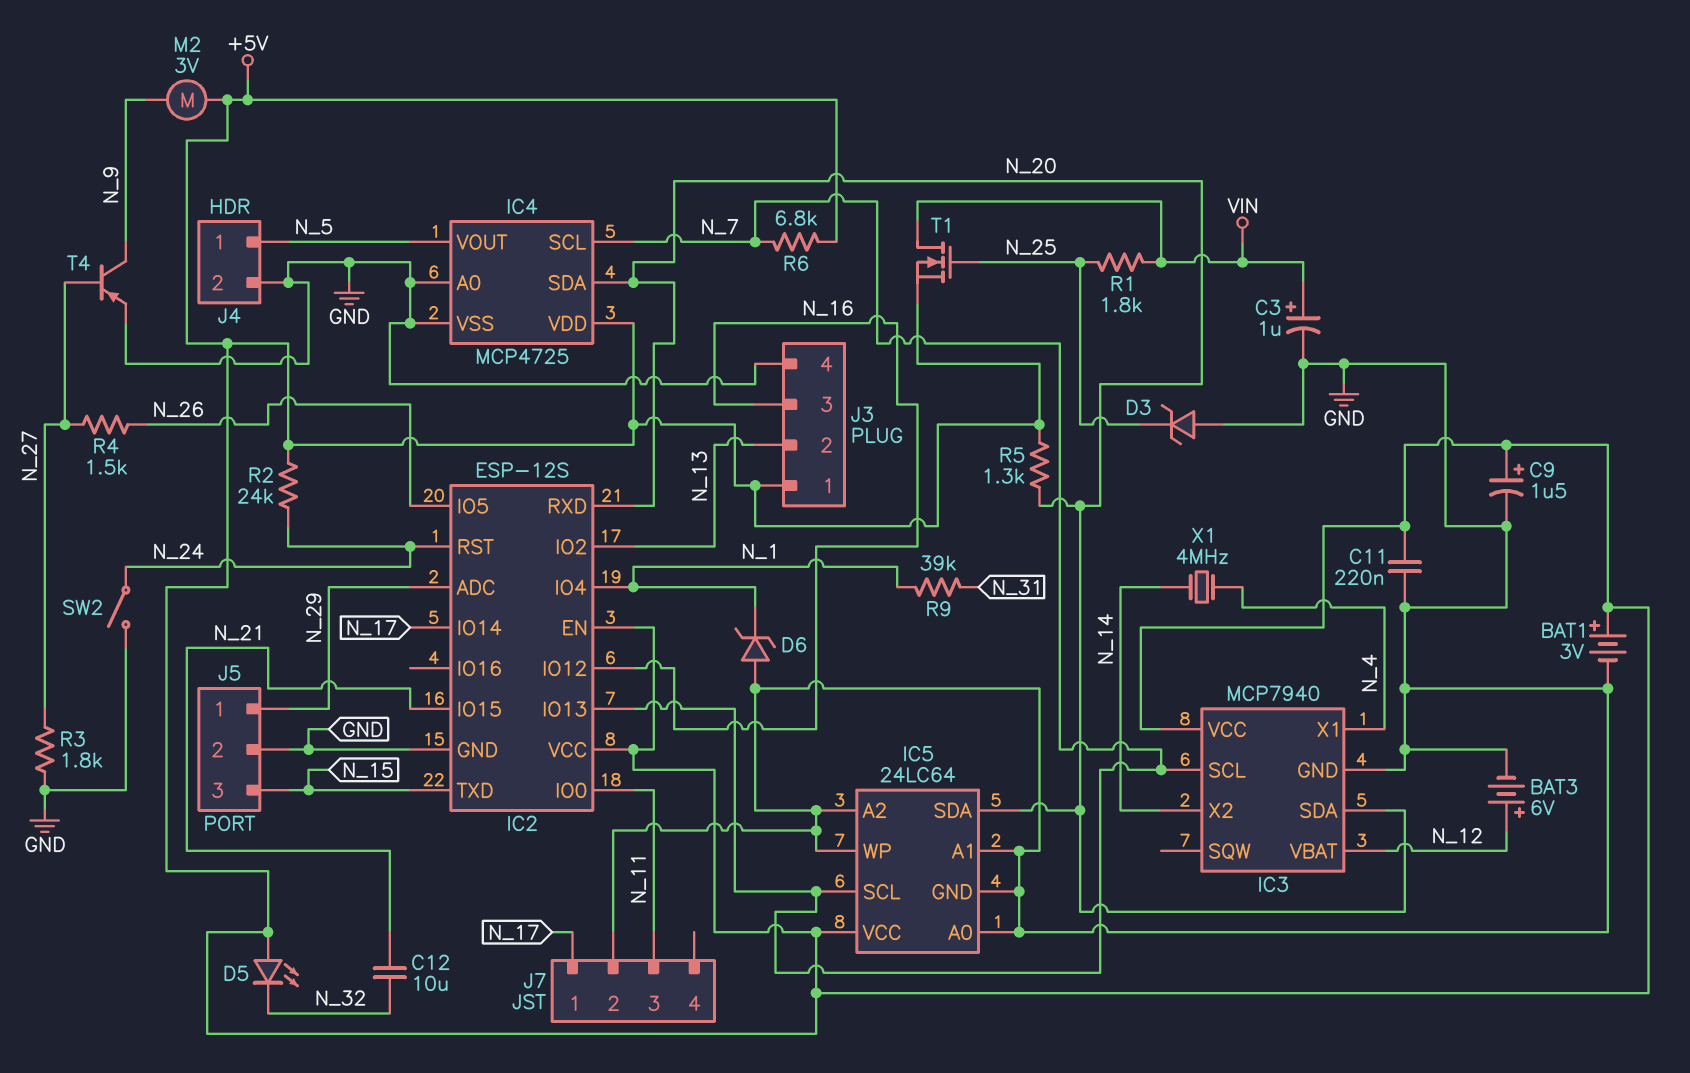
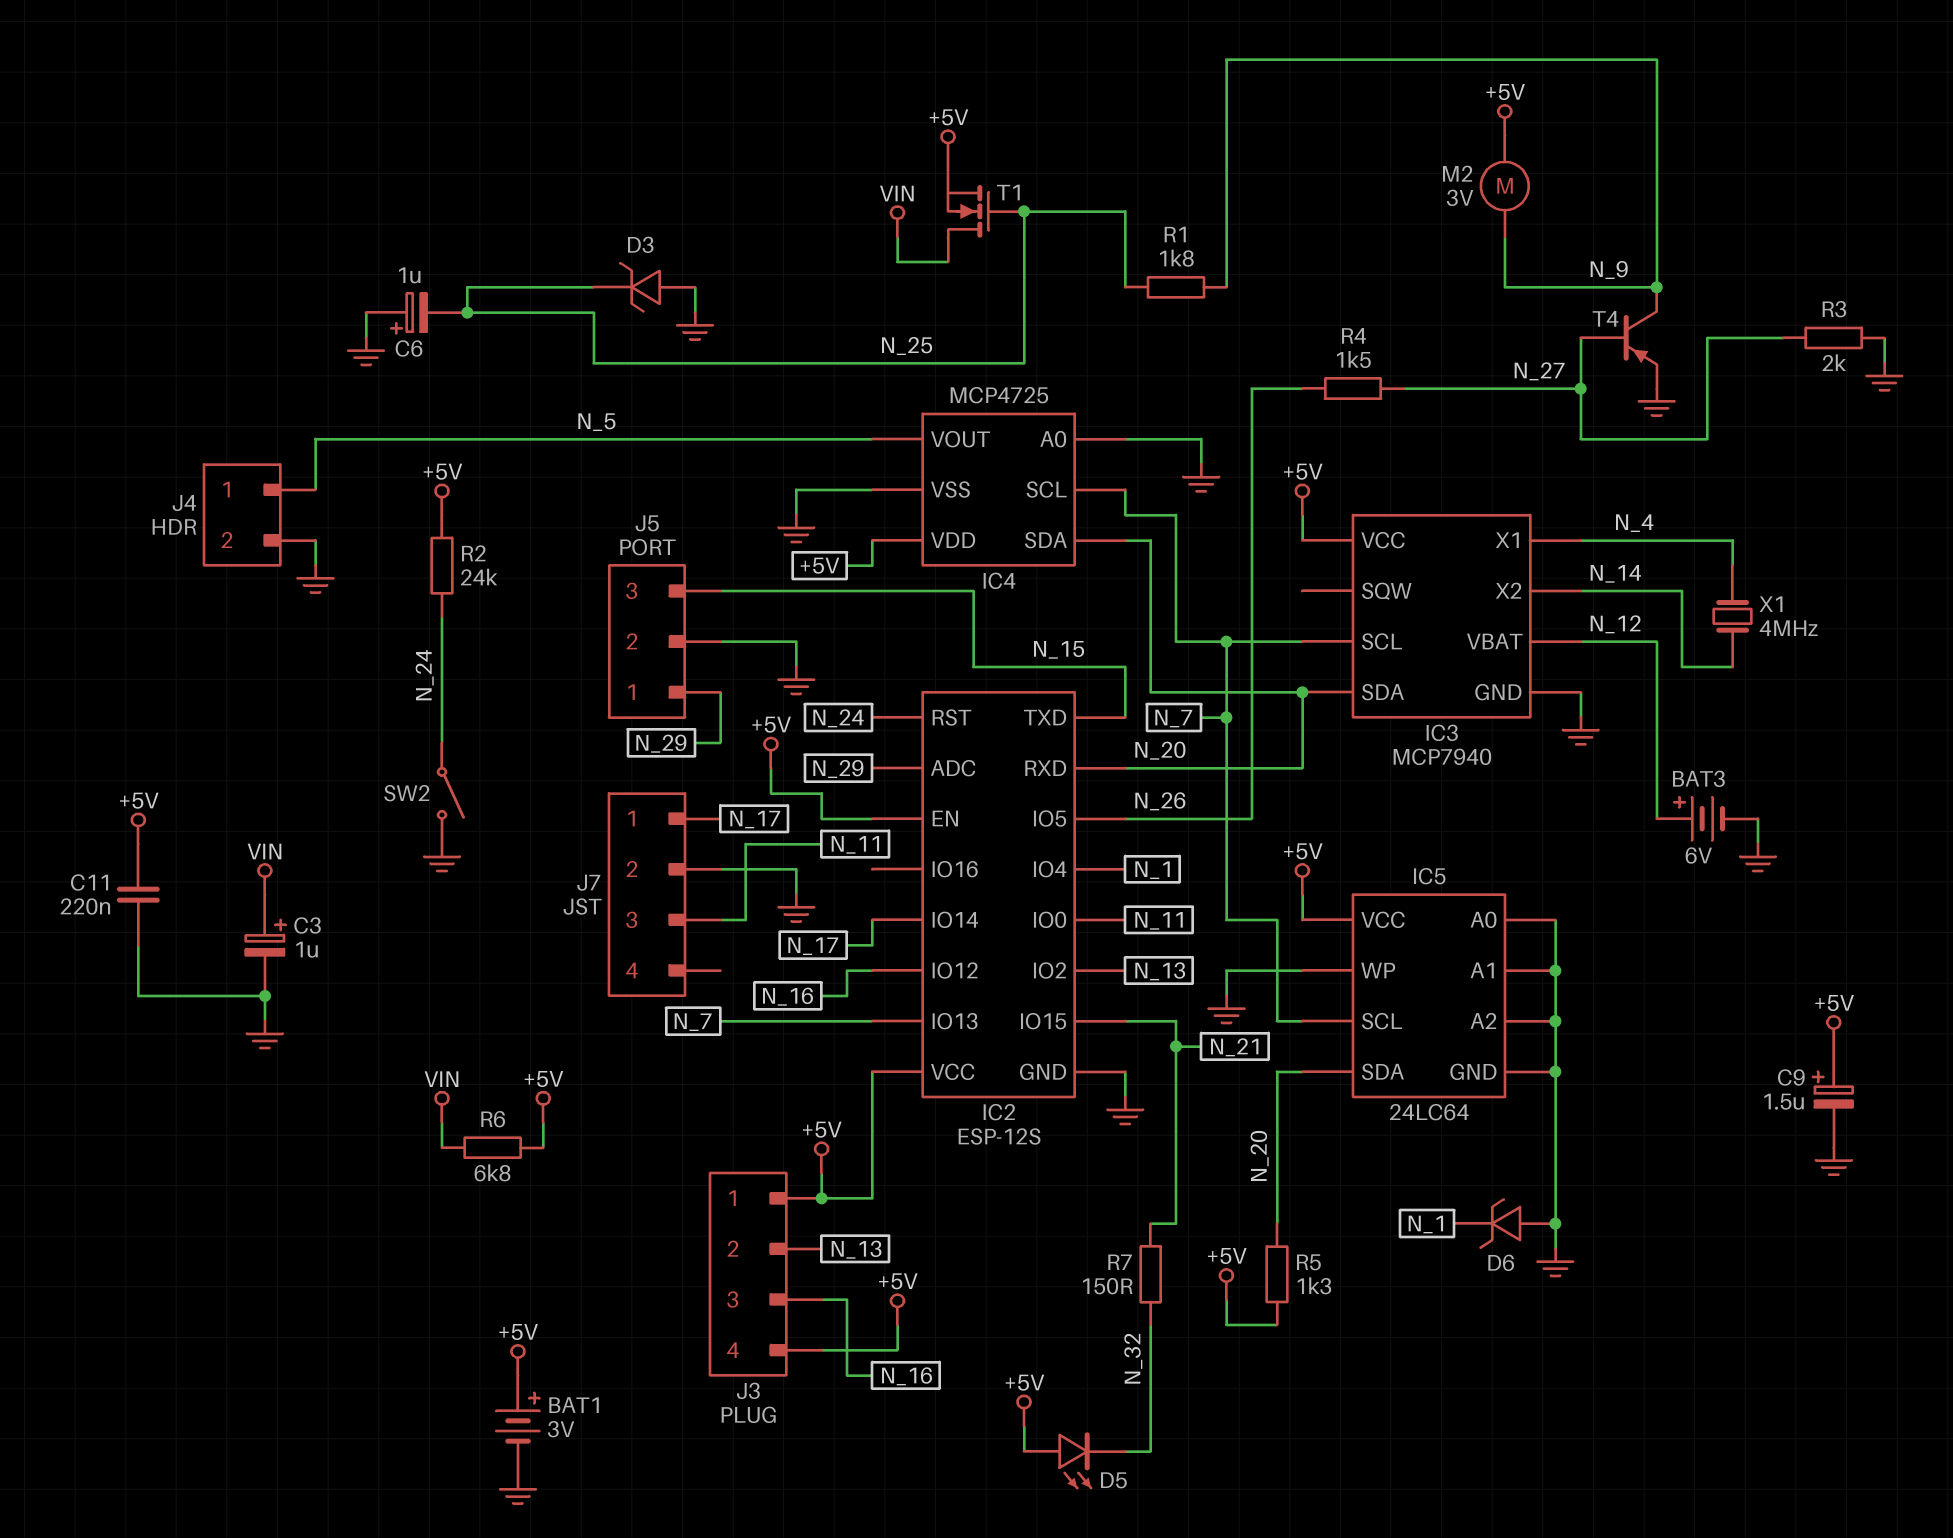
C6: none -> 1uF (plus GND, minus N_25)
C12: 10uF (N_21, N_32) -> none
J3 pin 4: GND -> +5V
R1: 1.8k (N_25, VIN) -> 1.8k (N_9, N_25)
R3: 1.8k (GND, N_27) -> 2k (GND, N_27)
R6: 6.8k (+5V, N_7) -> 6.8k (+5V, VIN)
R7: none -> 150 (N_21, N_32)
R9: 39k (N_1, N_31) -> none

